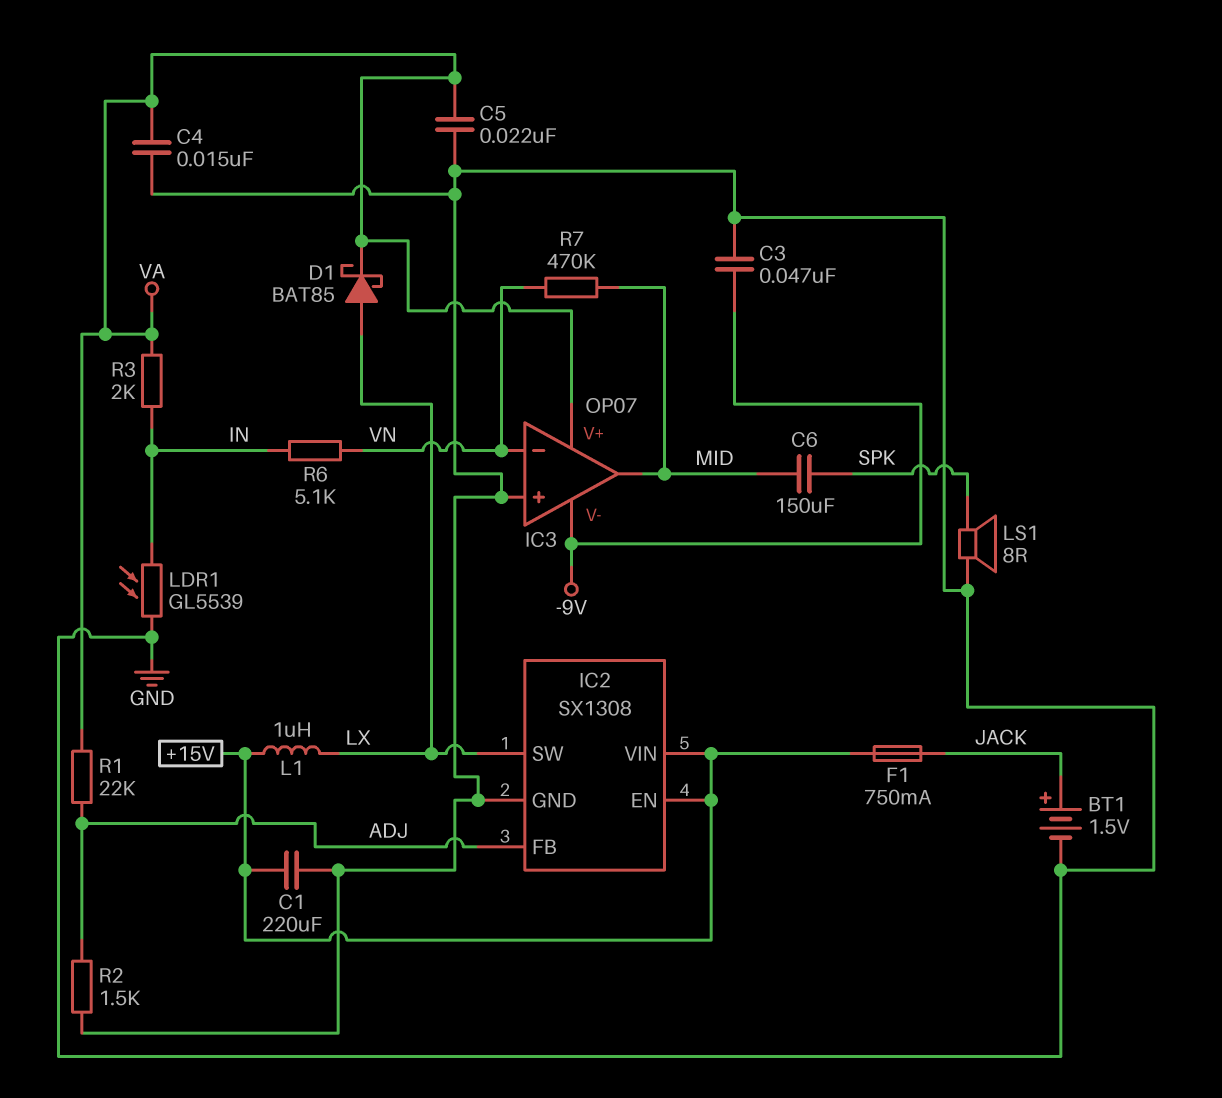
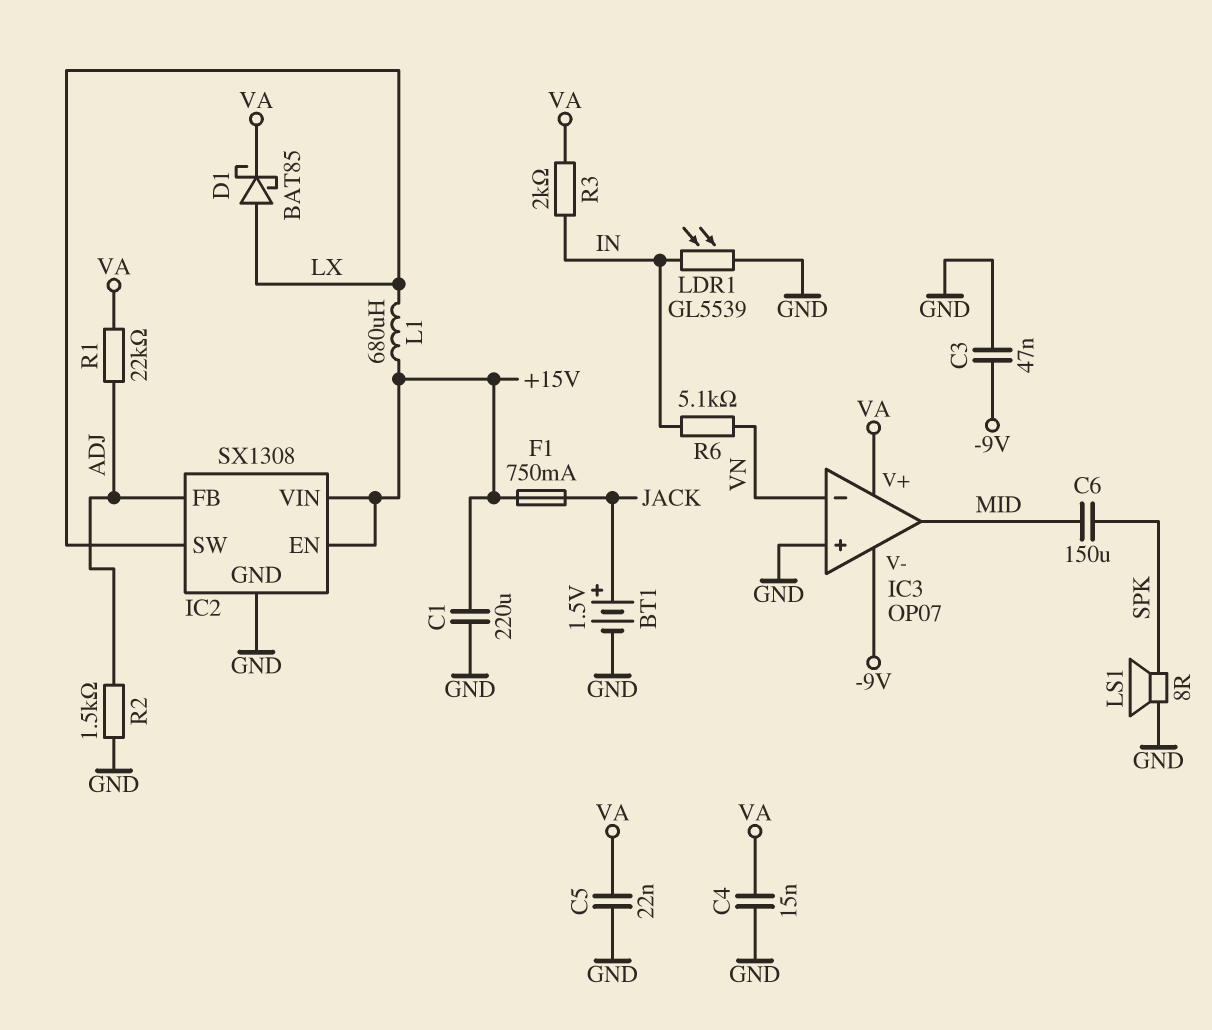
L1: 1uH (+15V, LX) -> 680uH (+15V, LX)
R7: 470k (MID, VN) -> none

